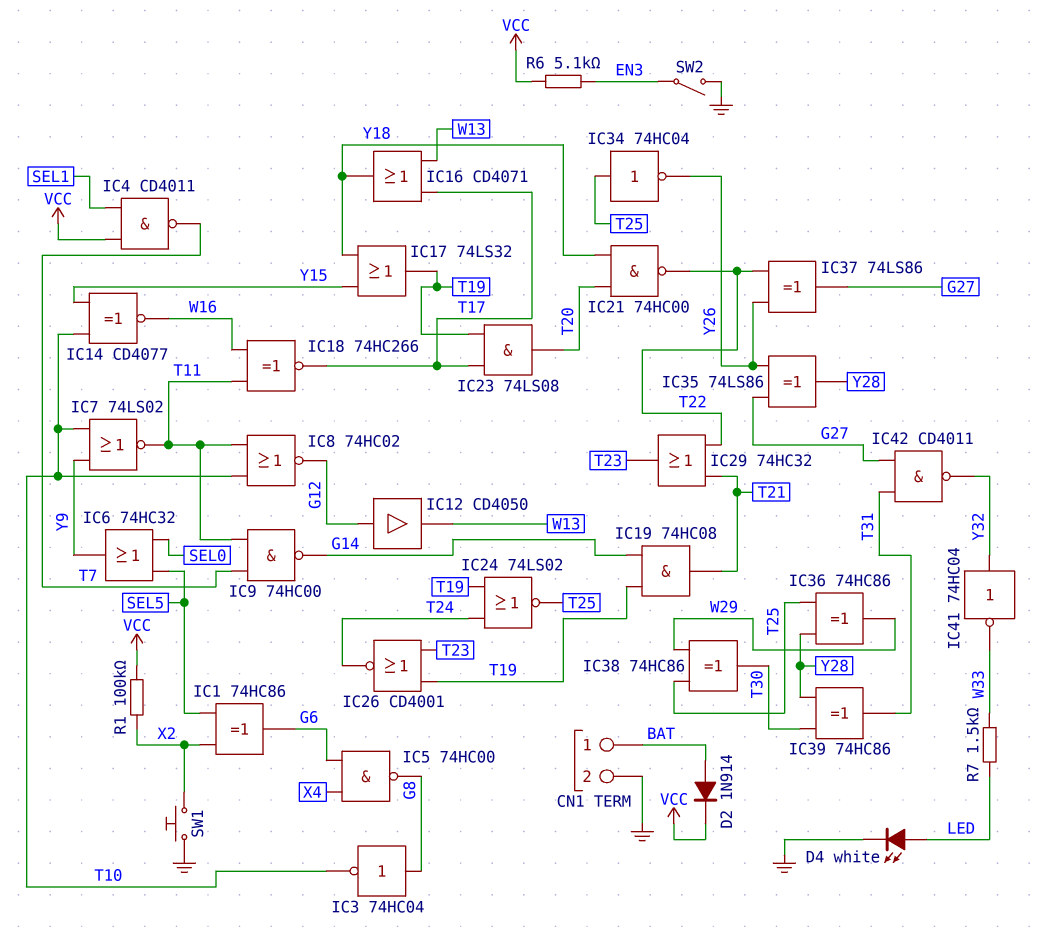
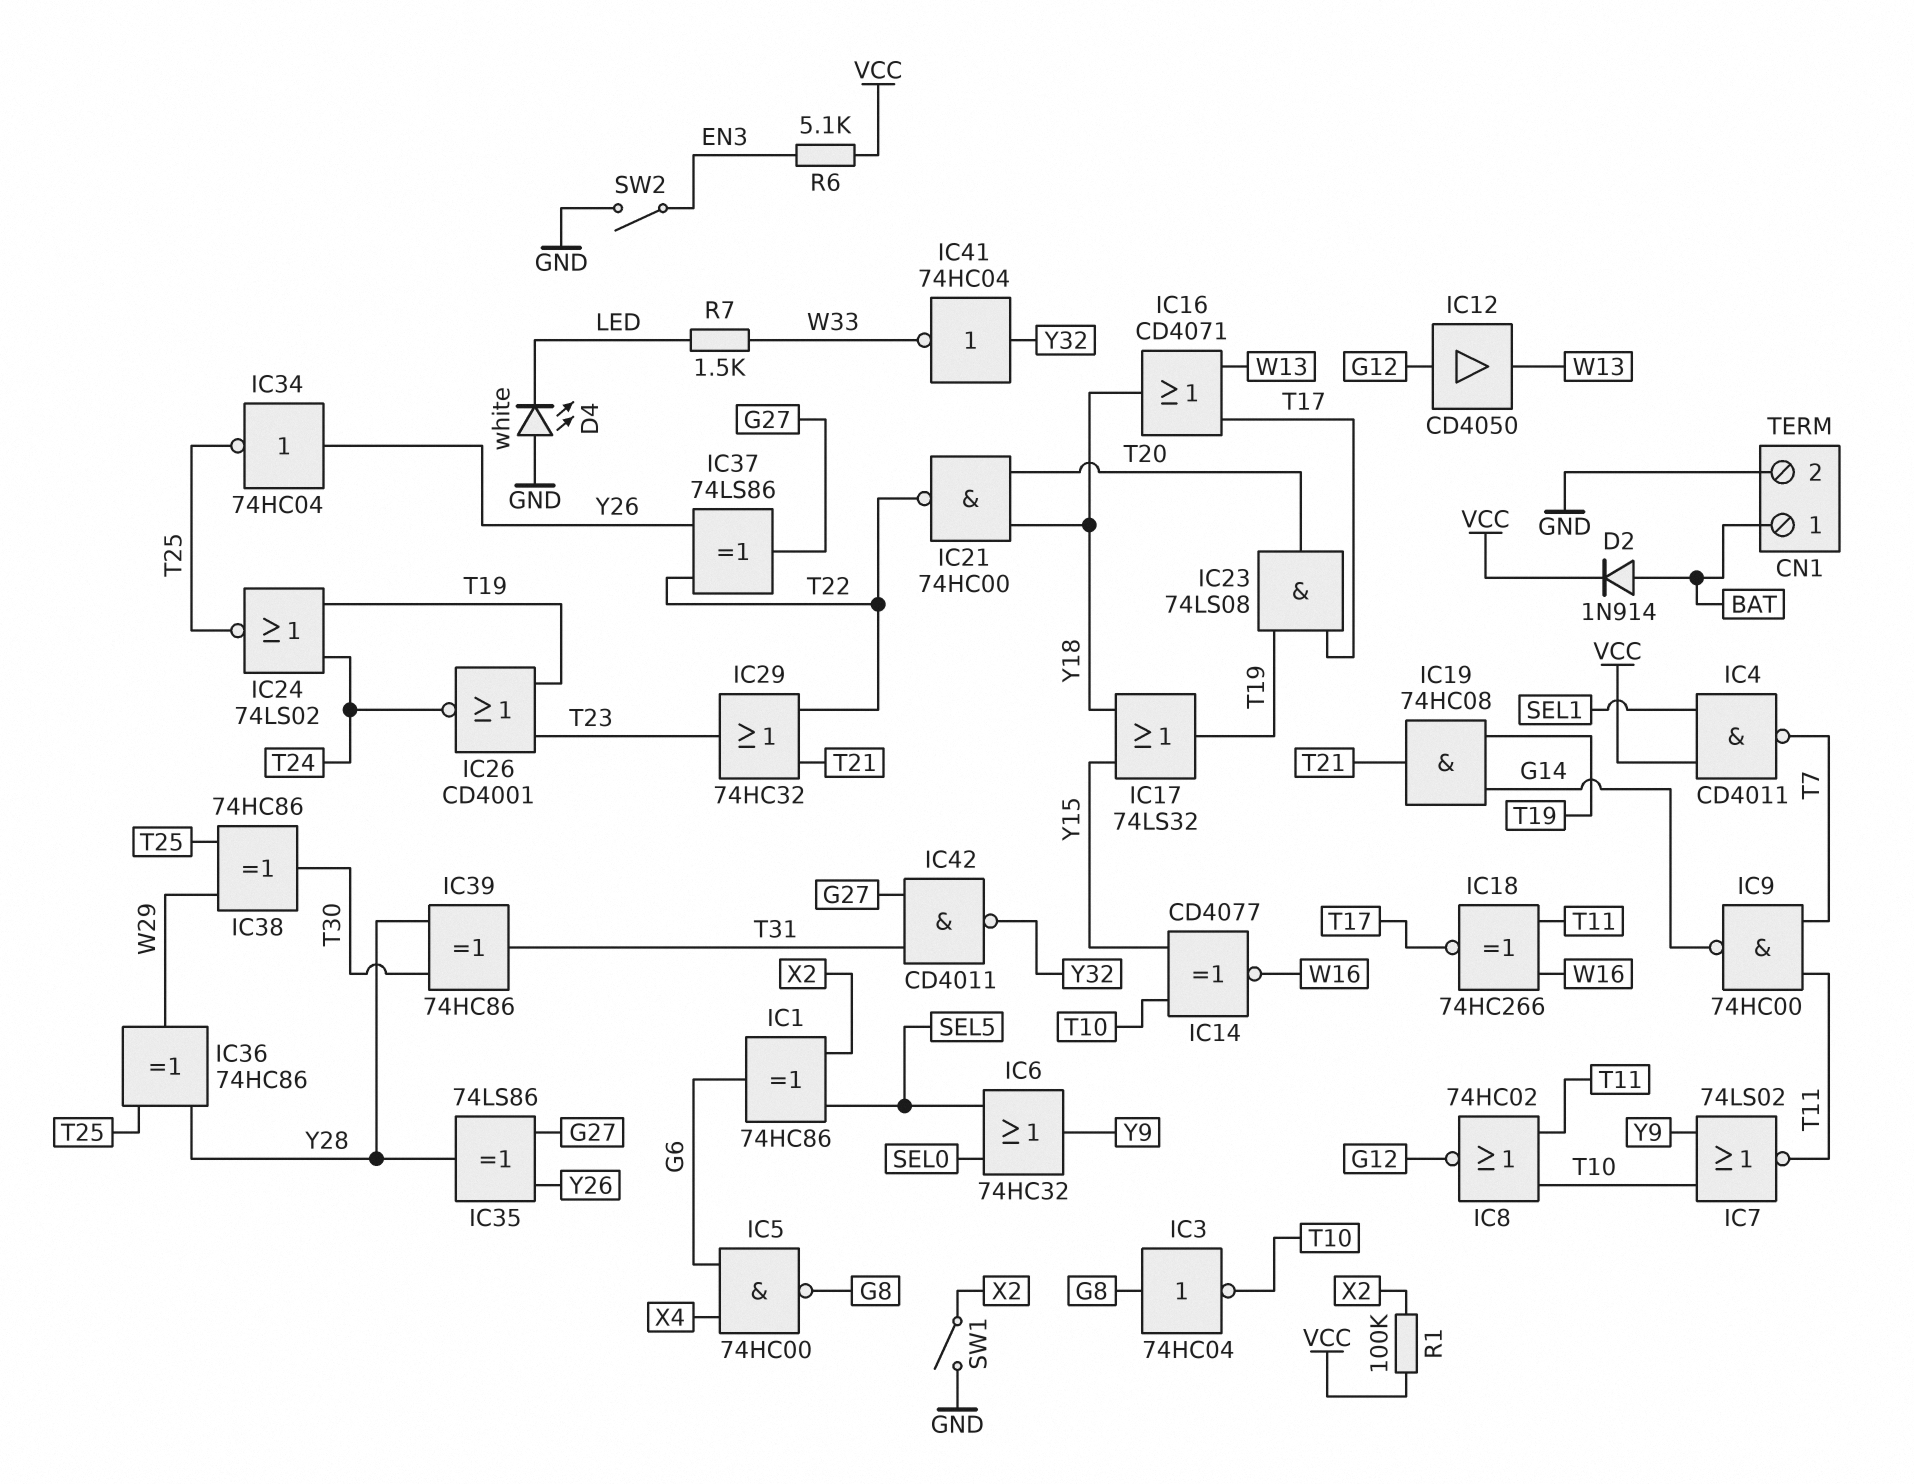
D4: LED white (A LED, K GND) -> LED white (A GND, K LED)
IC34: NOT 74HC04 (in T25, out Y26) -> NOT 74HC04 (in Y26, out T25)
SW1: button (GND, X2) -> switch (GND, X2)

